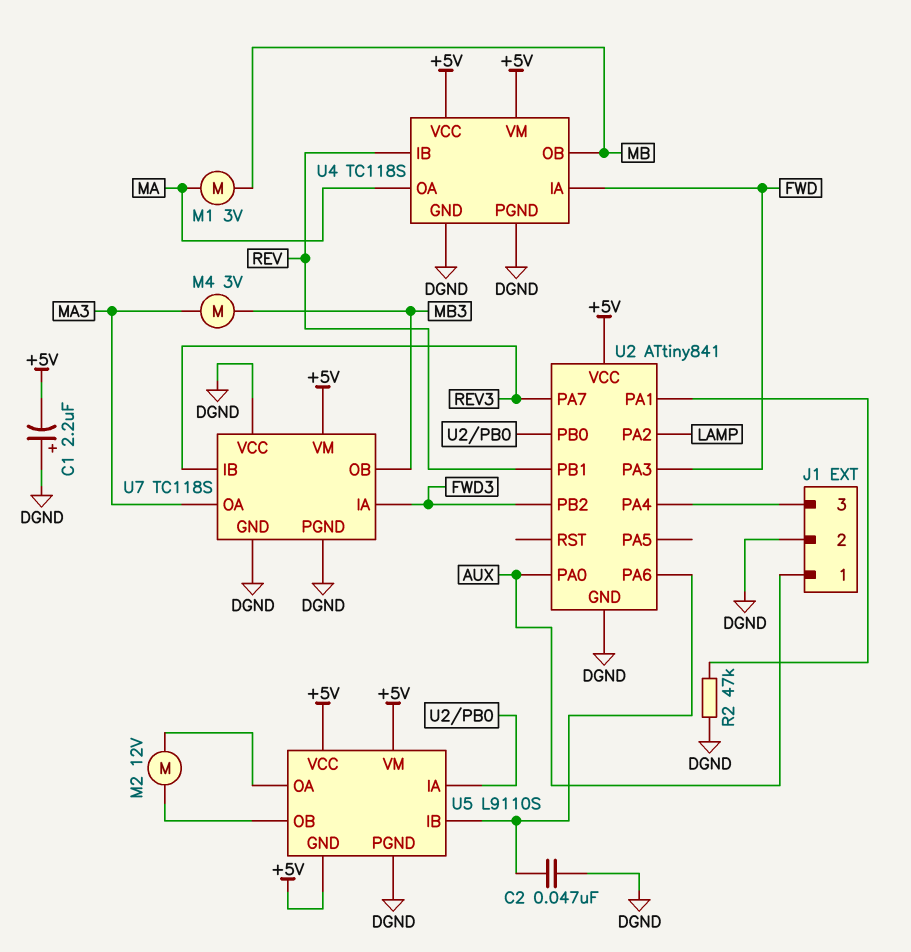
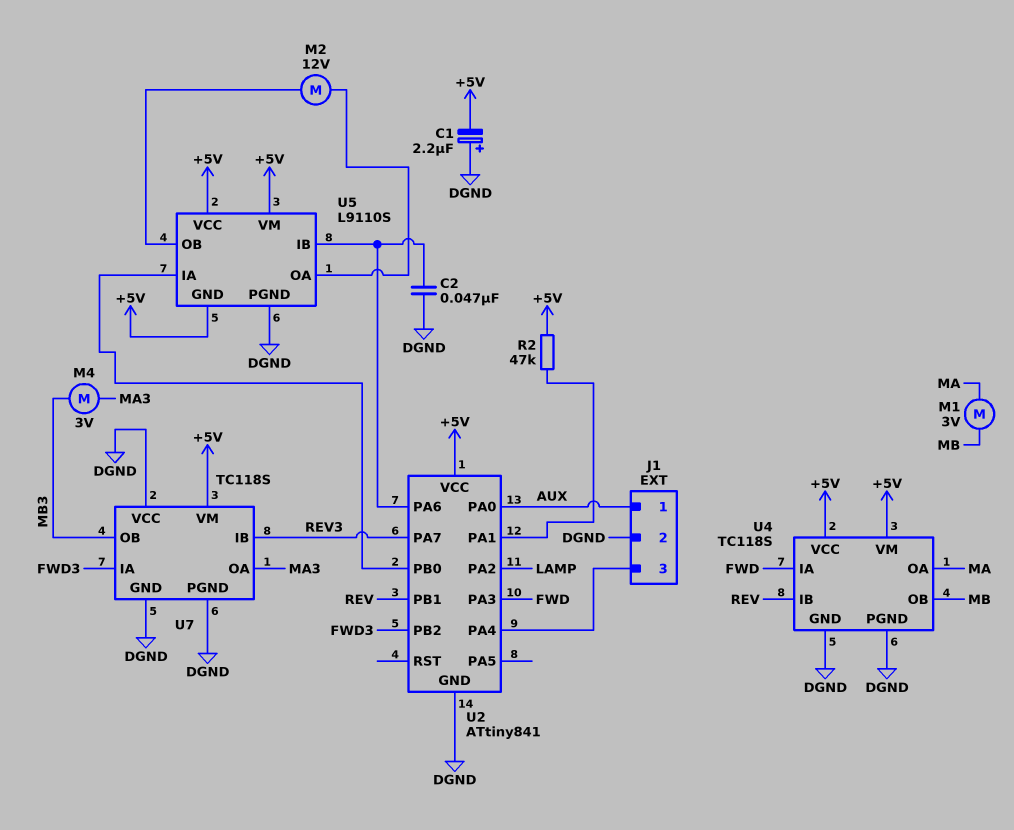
R2: 47k (DGND, U2/PA1) -> 47k (+5V, U2/PA1)

